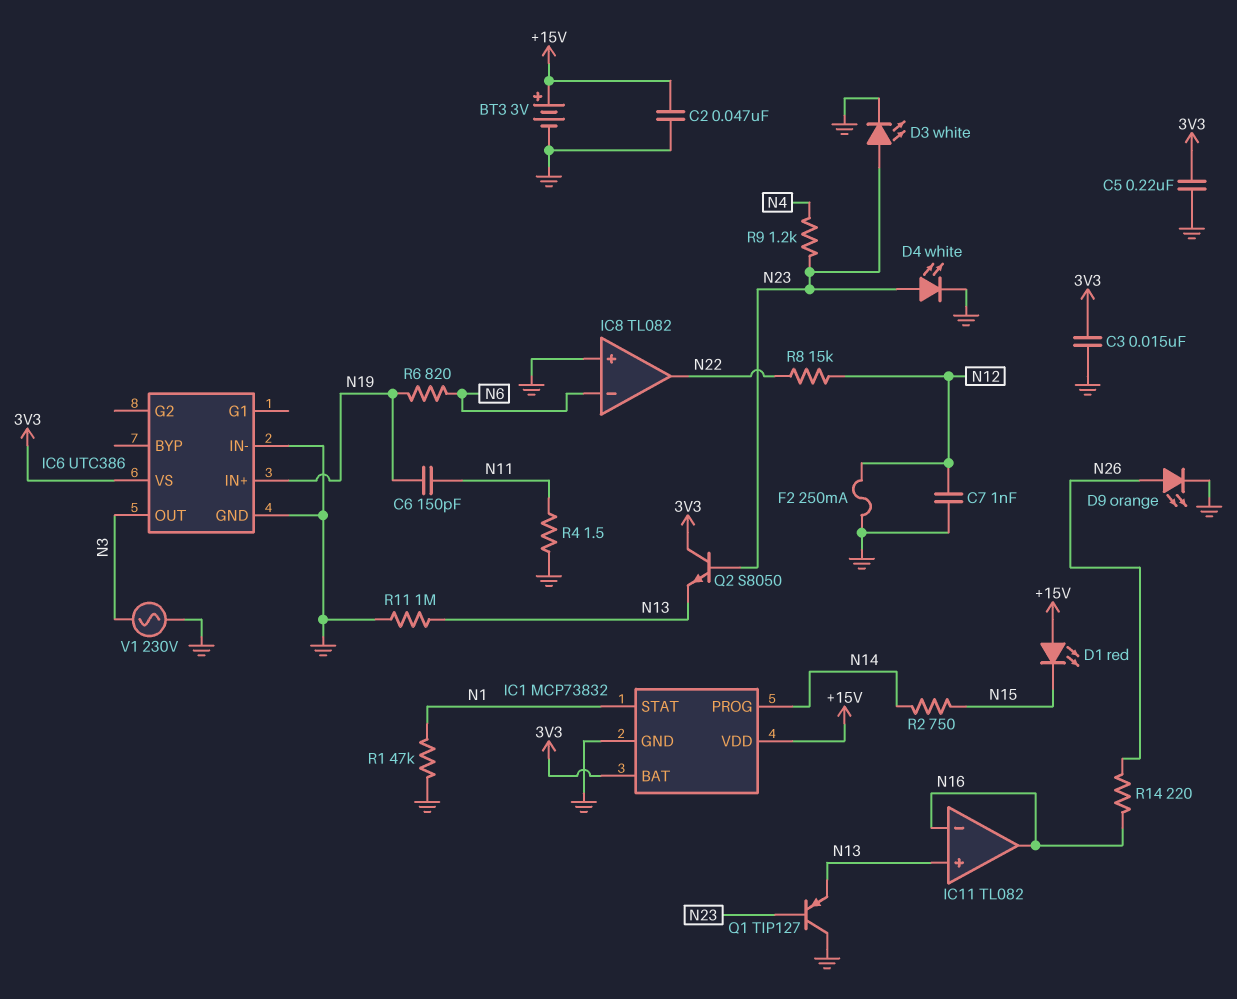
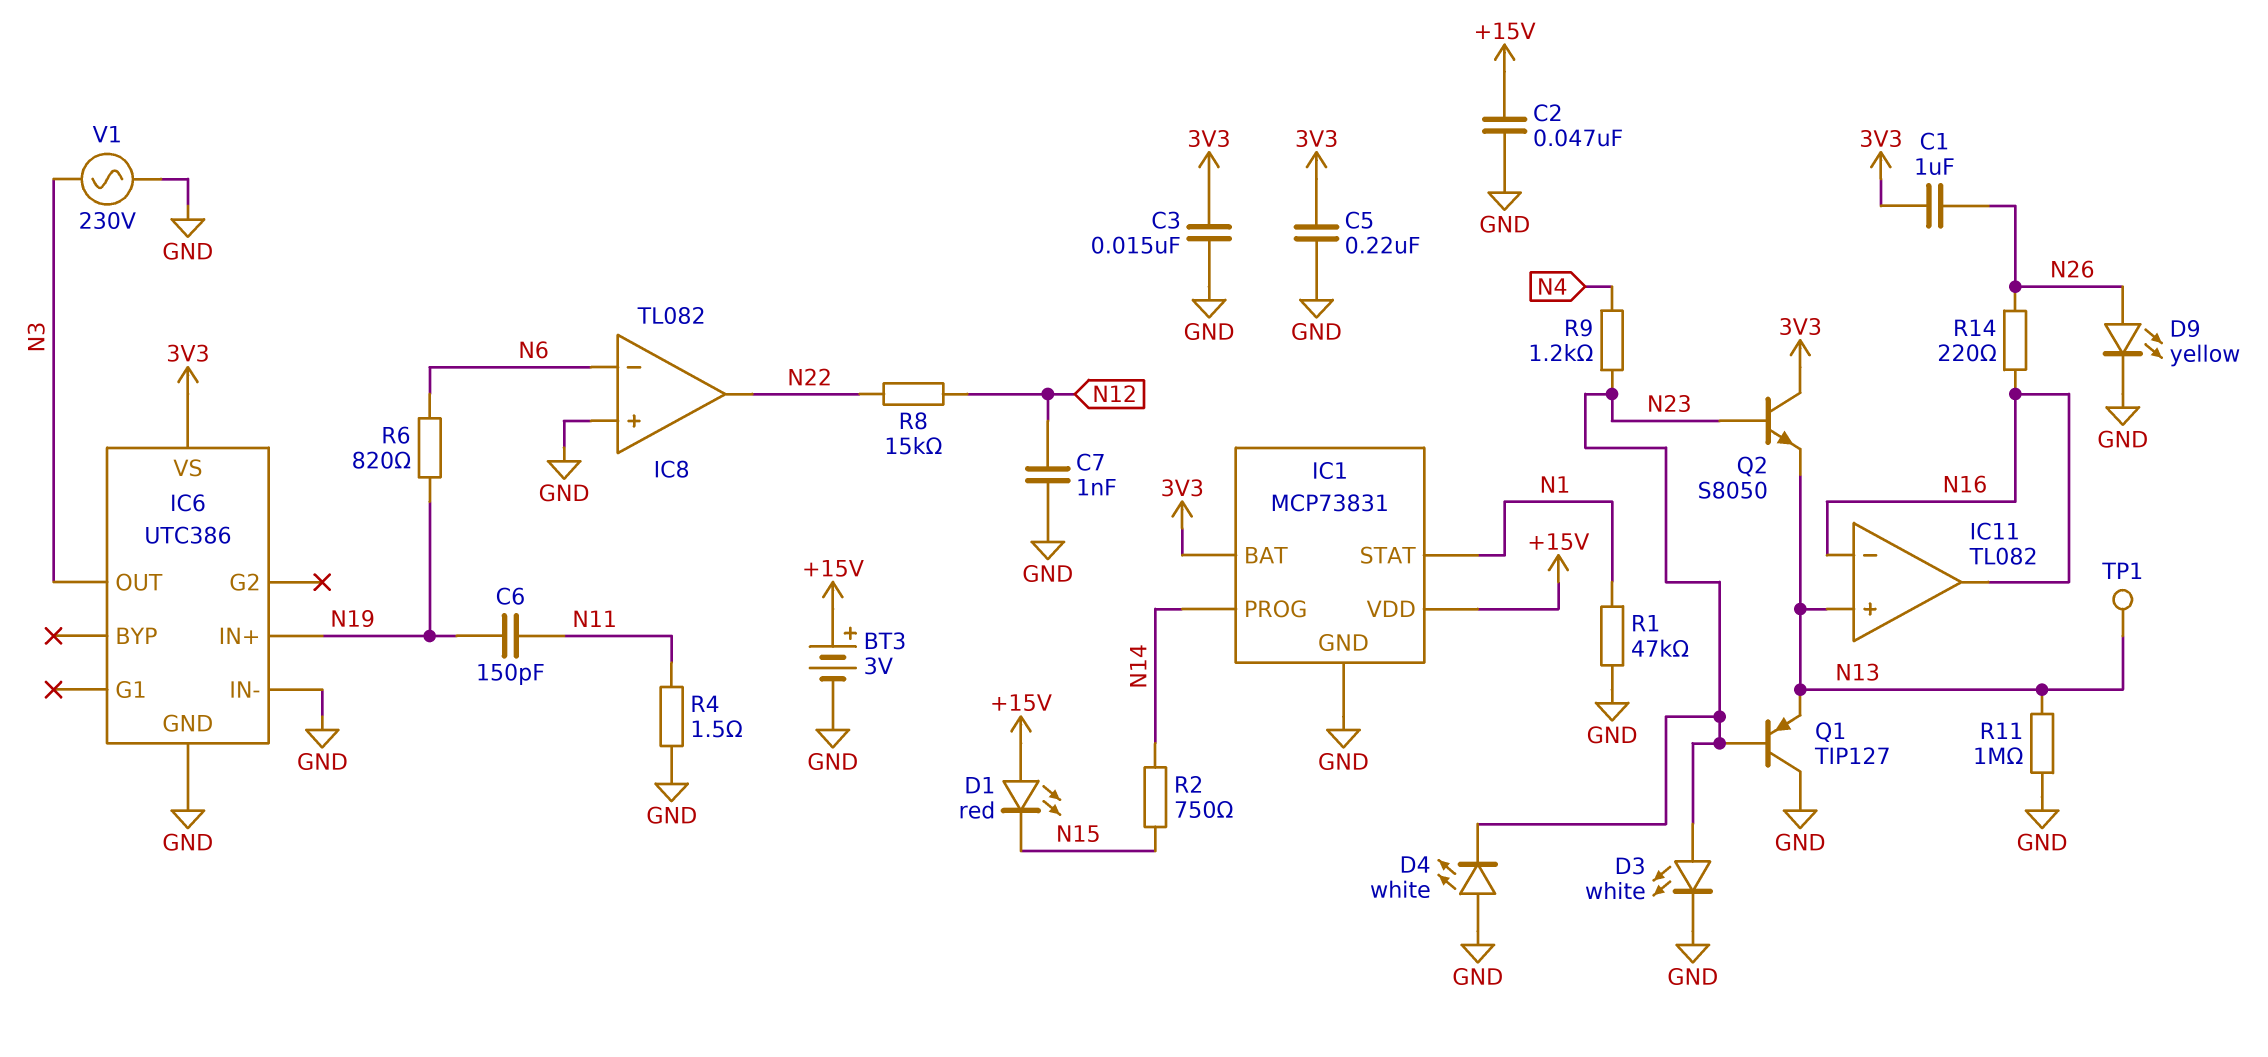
C1: none -> 1uF (3V3, N26)
D4: LED white (A N23, K GND) -> LED white (A GND, K N23)
D9: LED orange (A N26, K GND) -> LED yellow (A N26, K GND)
F2: 250mA (GND, N12) -> none
IC1: MCP73832 -> MCP73831
TP1: none -> test point (N13)

